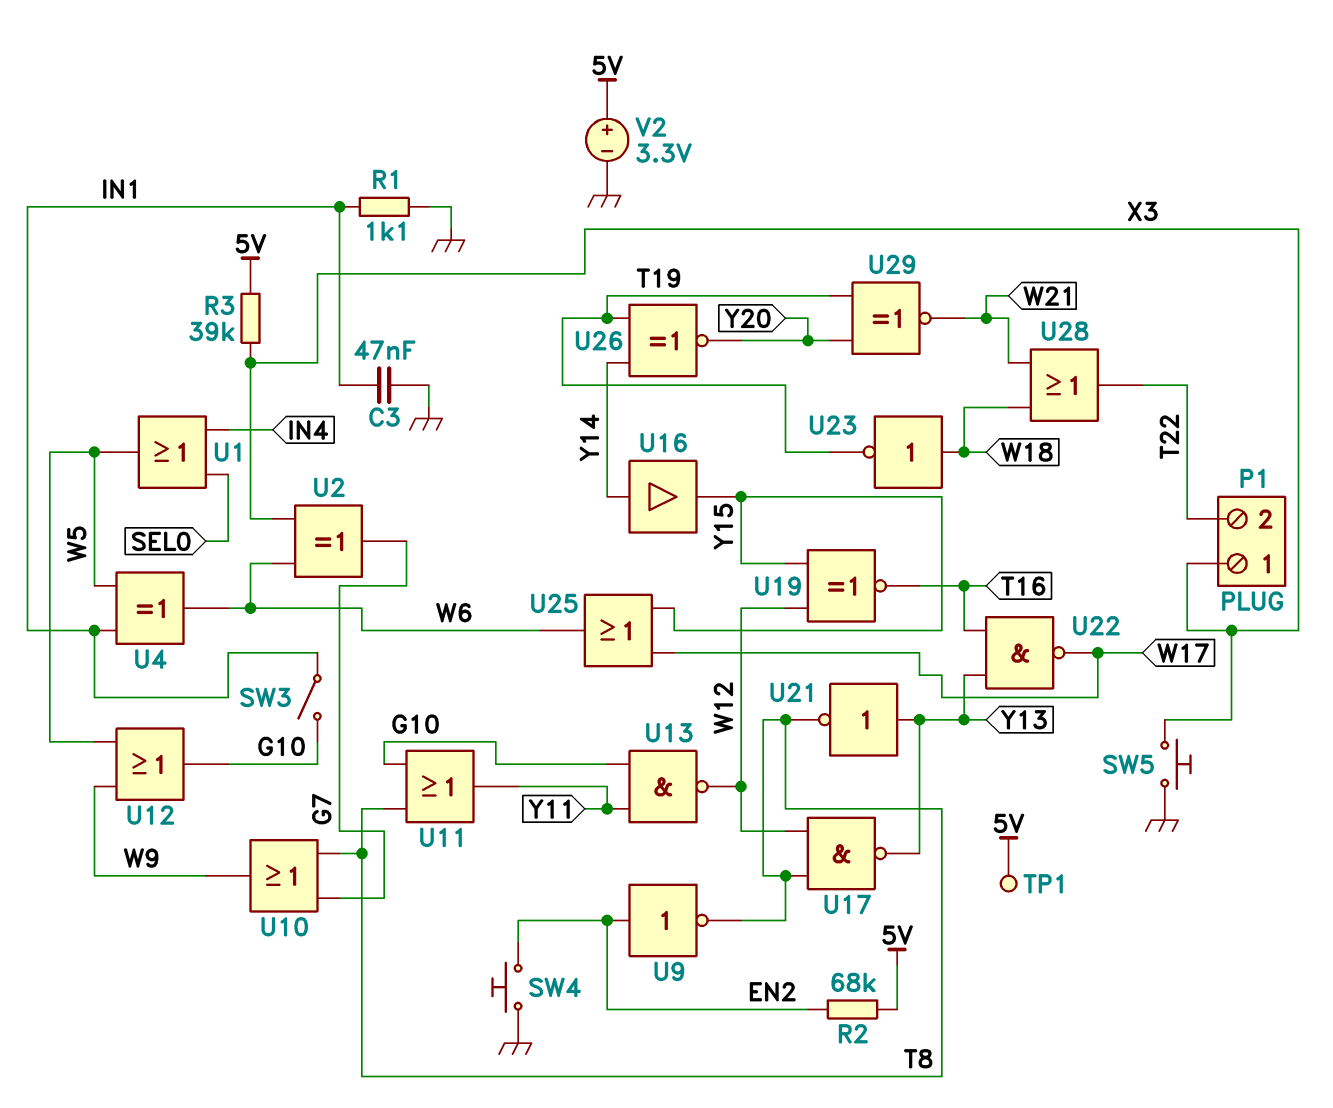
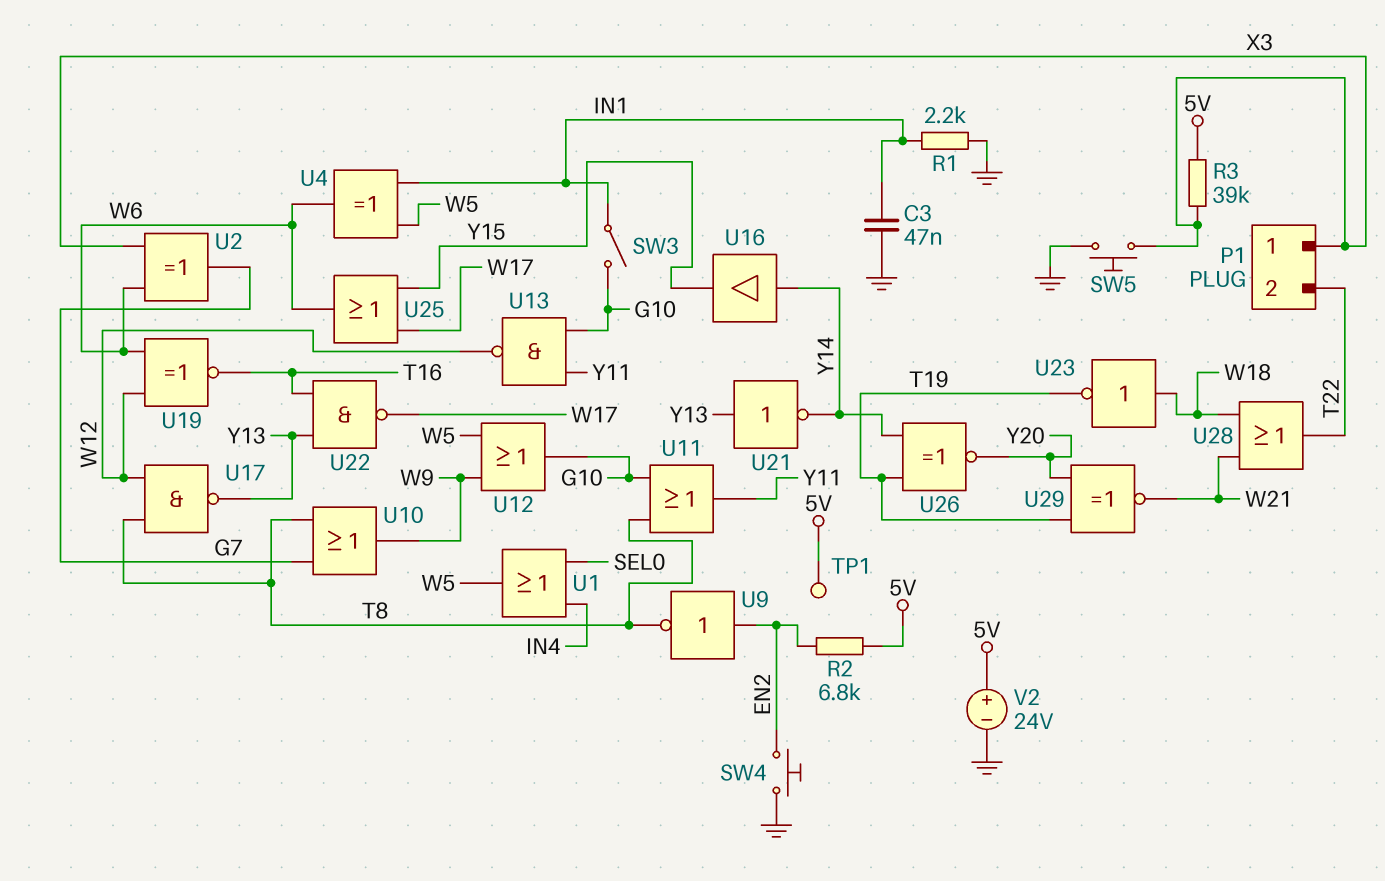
R1: 1.1k (GND, IN1) -> 2.2k (GND, IN1)
R2: 68k (5V, EN2) -> 6.8k (5V, EN2)
U19: XNOR (in W12, in Y15, out T16) -> XNOR (in W6, in W12, out T16)
U21: NOT (in Y13, out T8) -> NOT (in Y13, out Y14)
V2: 3.3V (plus 5V, minus GND) -> 24V (plus 5V, minus GND)

